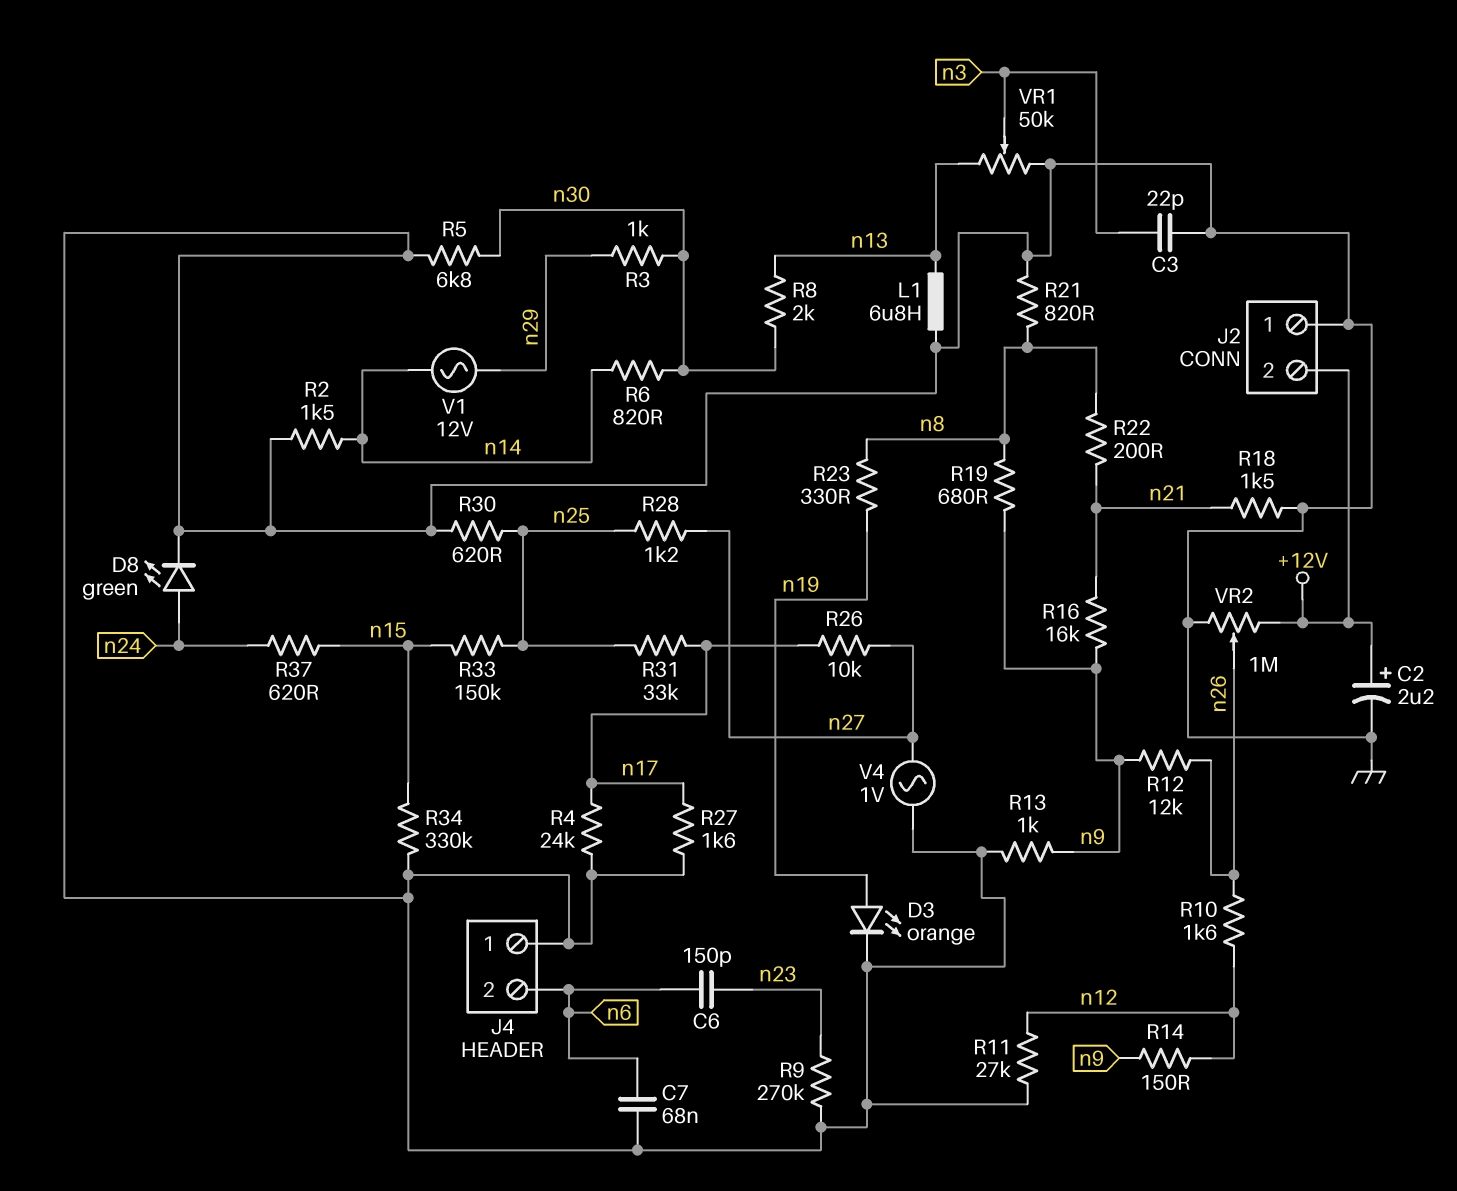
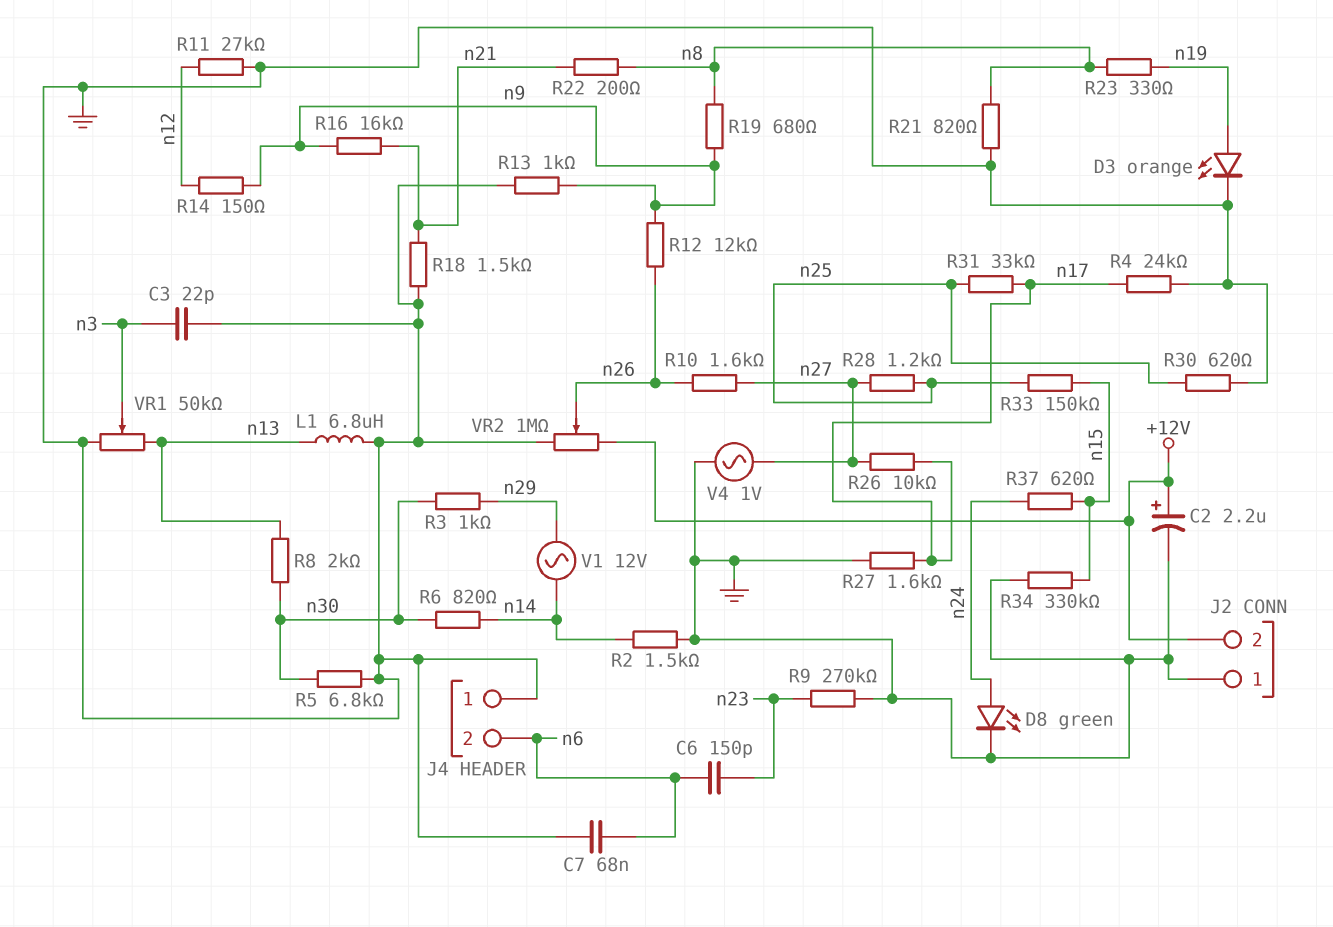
R10: 1.6k (n12, n26) -> 1.6k (n26, n27)

